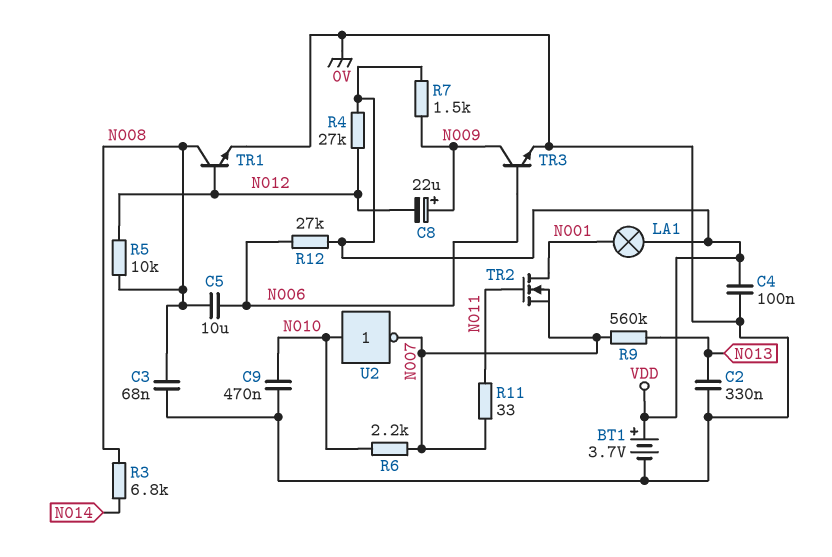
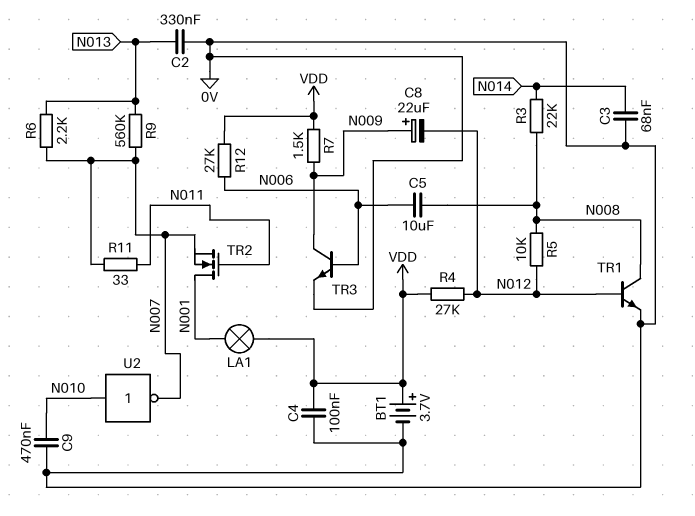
C3: 68nF (0V, N008) -> 68nF (0V, N014)
R3: 6.8k (N008, N014) -> 22k (N008, N014)
R6: 2.2k (N007, N010) -> 2.2k (N007, N013)

